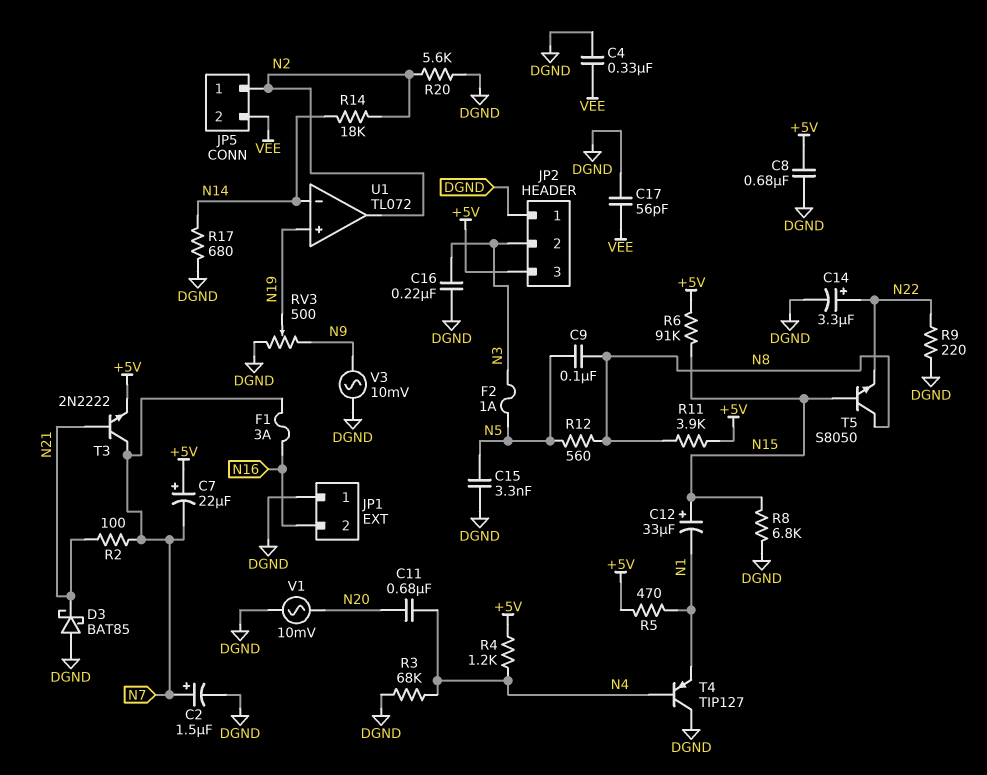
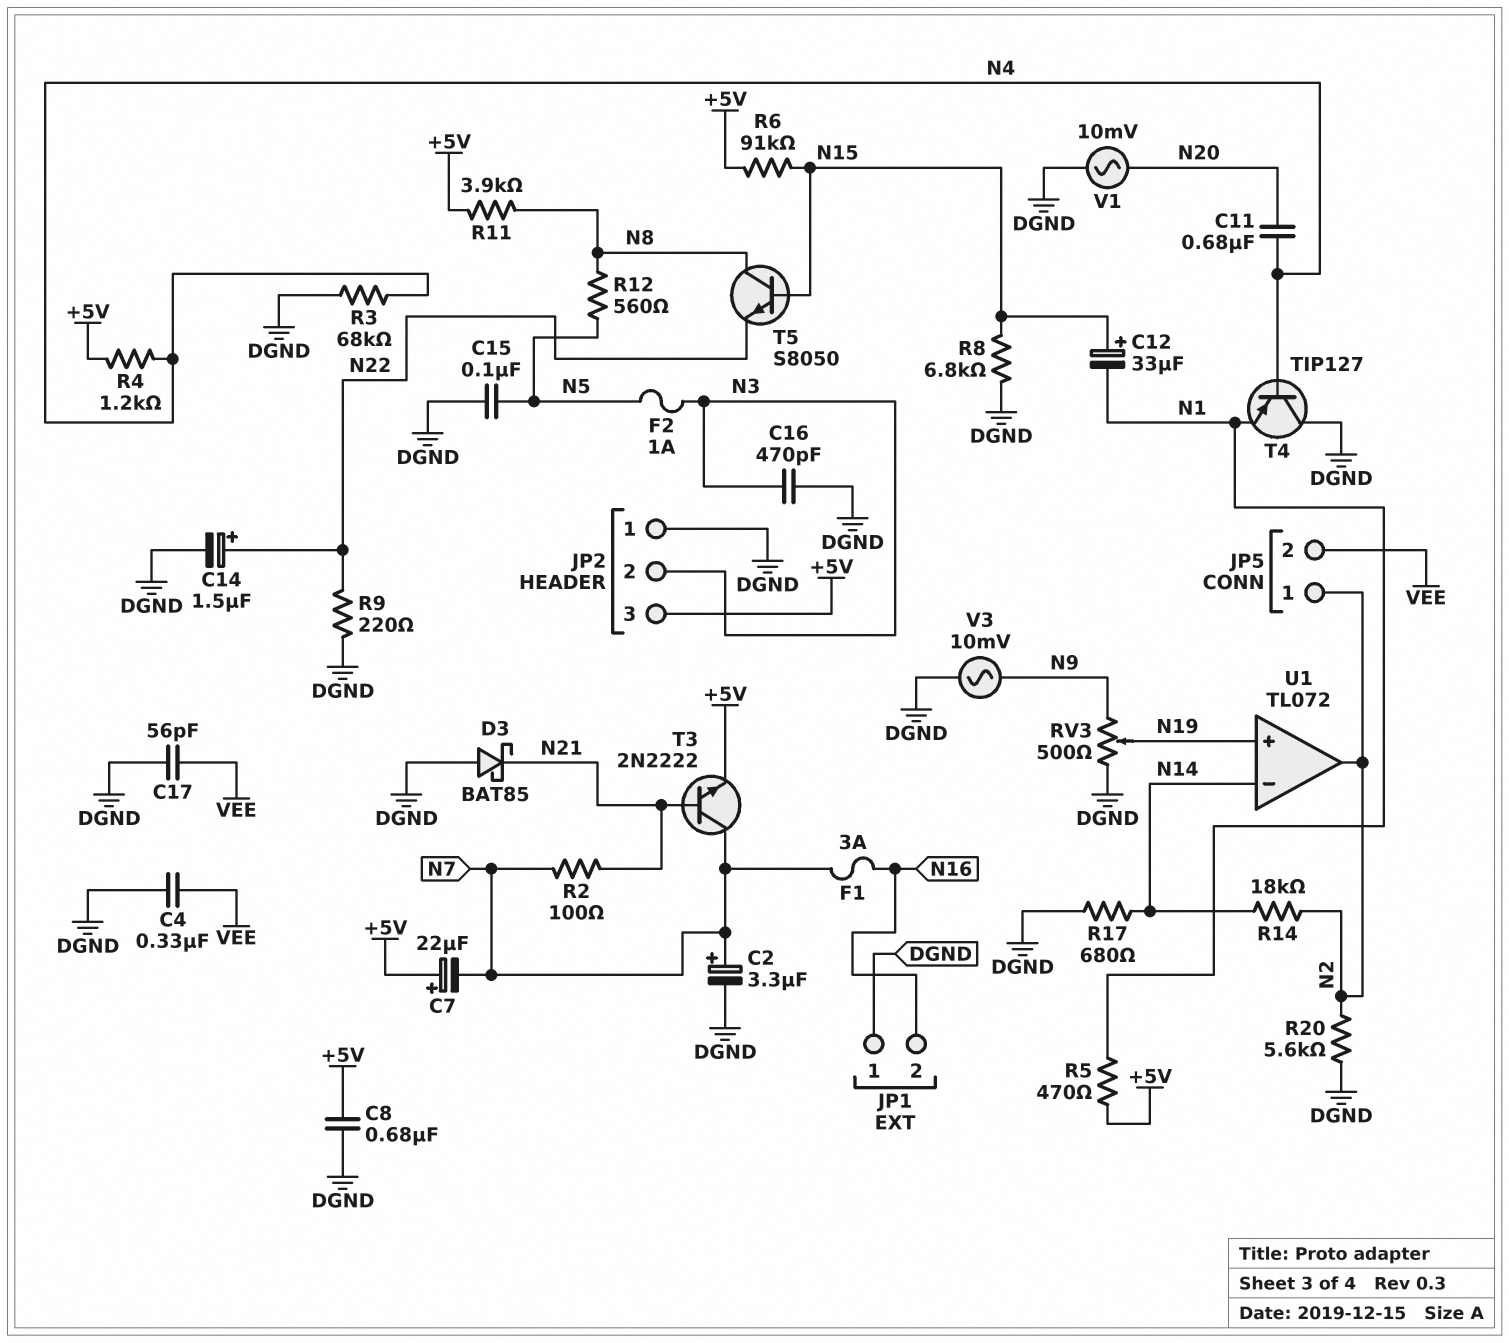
C2: 1.5uF (plus N7, minus DGND) -> 3.3uF (plus N7, minus DGND)
C9: 100nF (N5, N8) -> none
C14: 3.3uF (plus N22, minus DGND) -> 1.5uF (plus N22, minus DGND)
C15: 3.3nF (DGND, N5) -> 100nF (DGND, N5)
C16: 220nF (DGND, N3) -> 470pF (DGND, N3)

